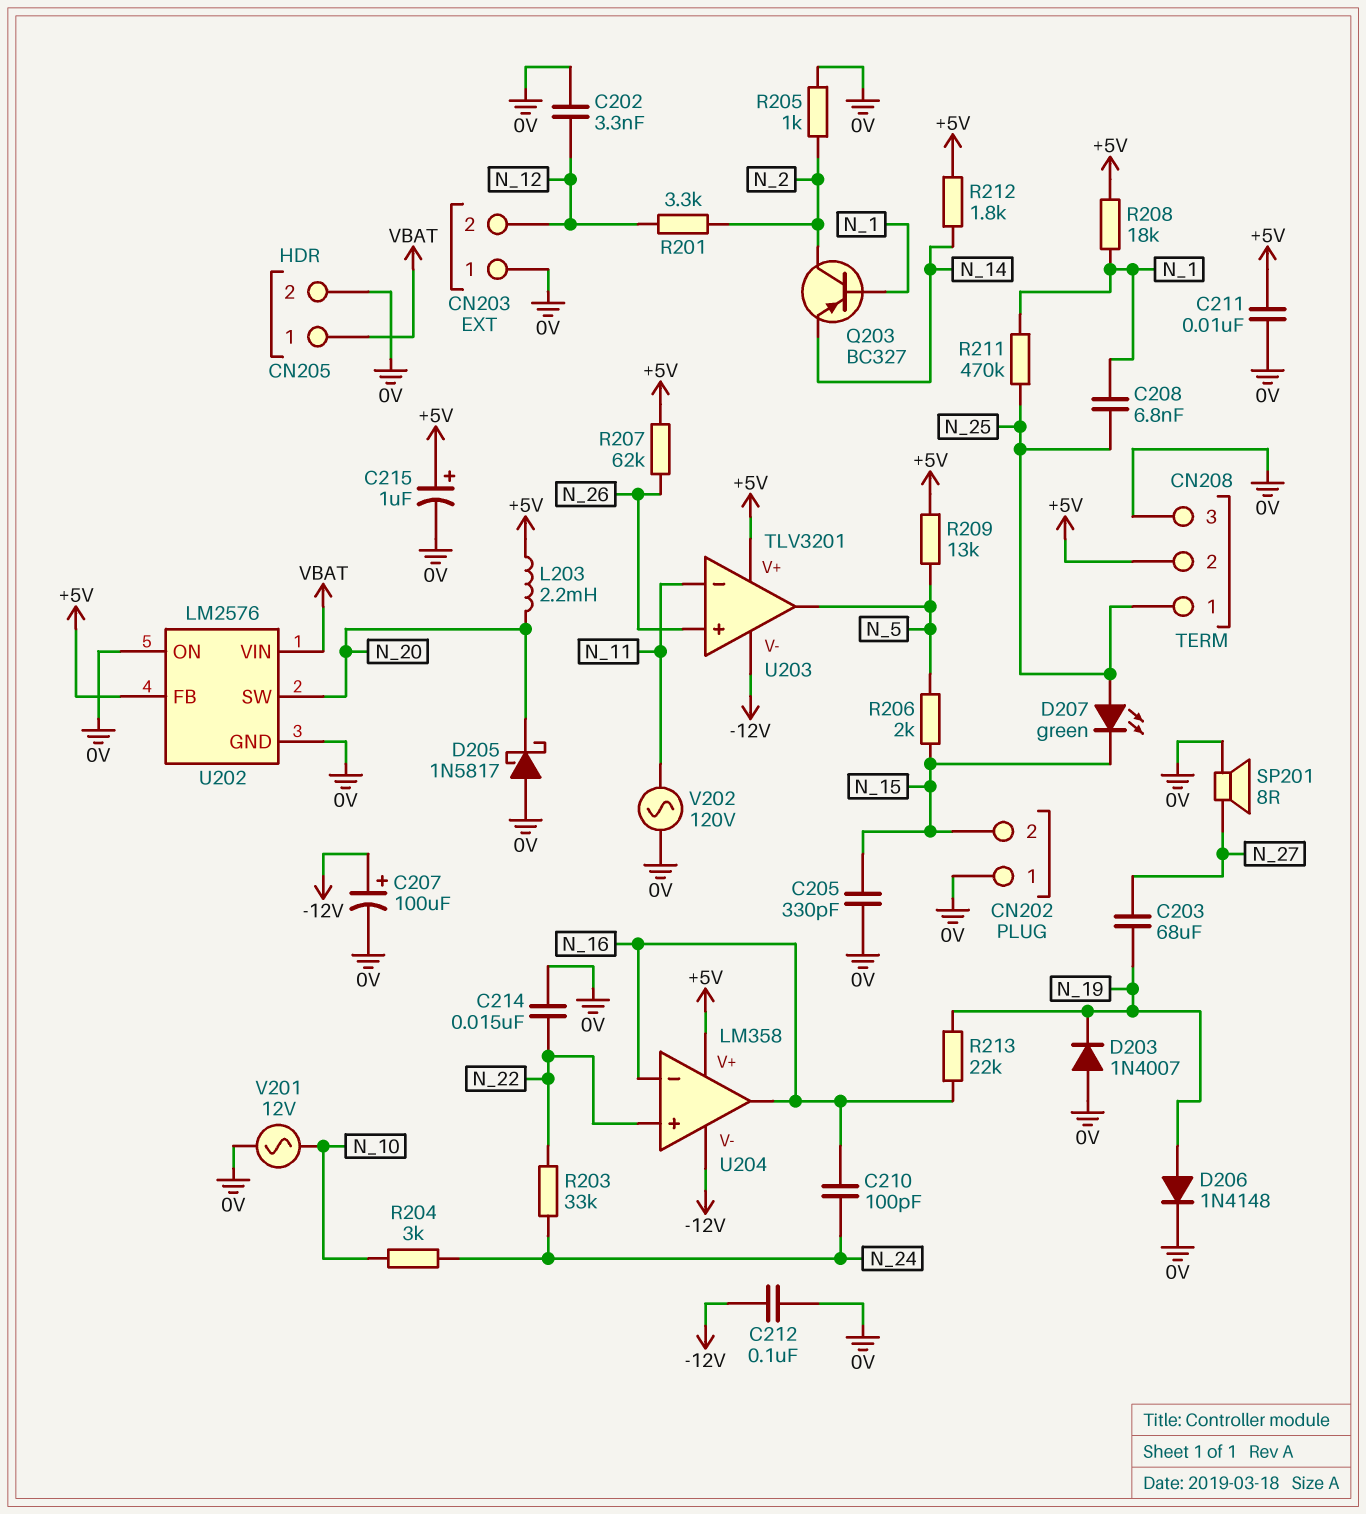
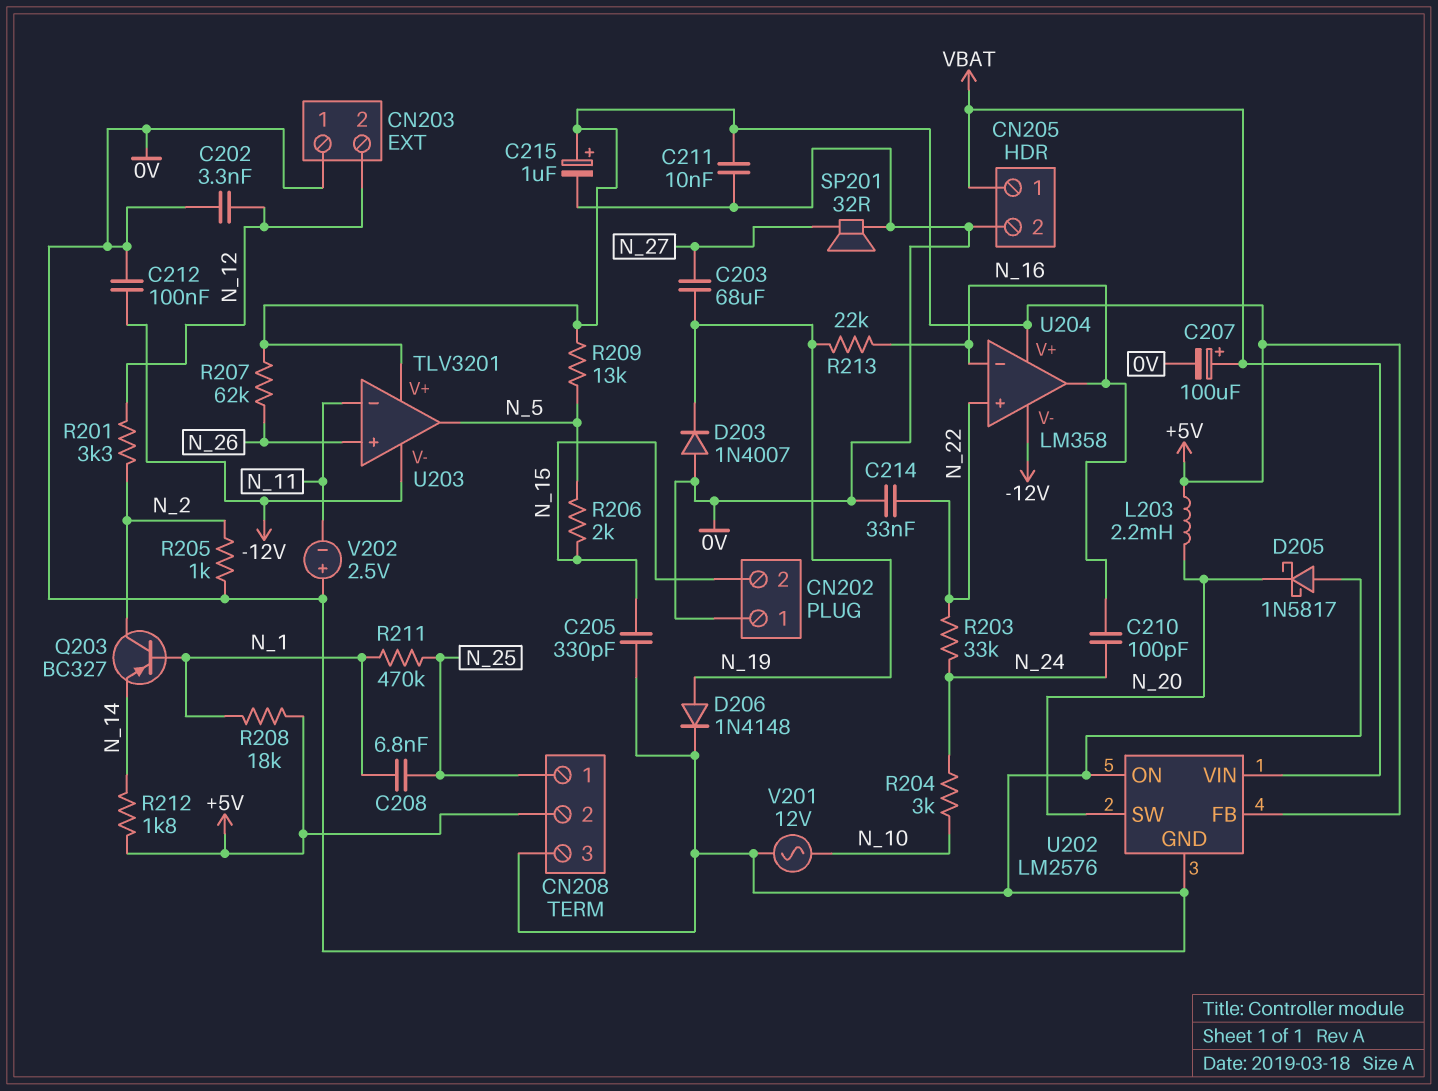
C207: 100uF (plus -12V, minus 0V) -> 100uF (plus VBAT, minus 0V)
C214: 15nF (0V, N_22) -> 33nF (0V, N_22)
D207: LED green (A N_25, K N_15) -> none
SP201: speaker 8R (0V, N_27) -> speaker 32R (0V, N_27)
V202: AC 120V (0V, N_11) -> 2.5V (plus 0V, minus N_11)

